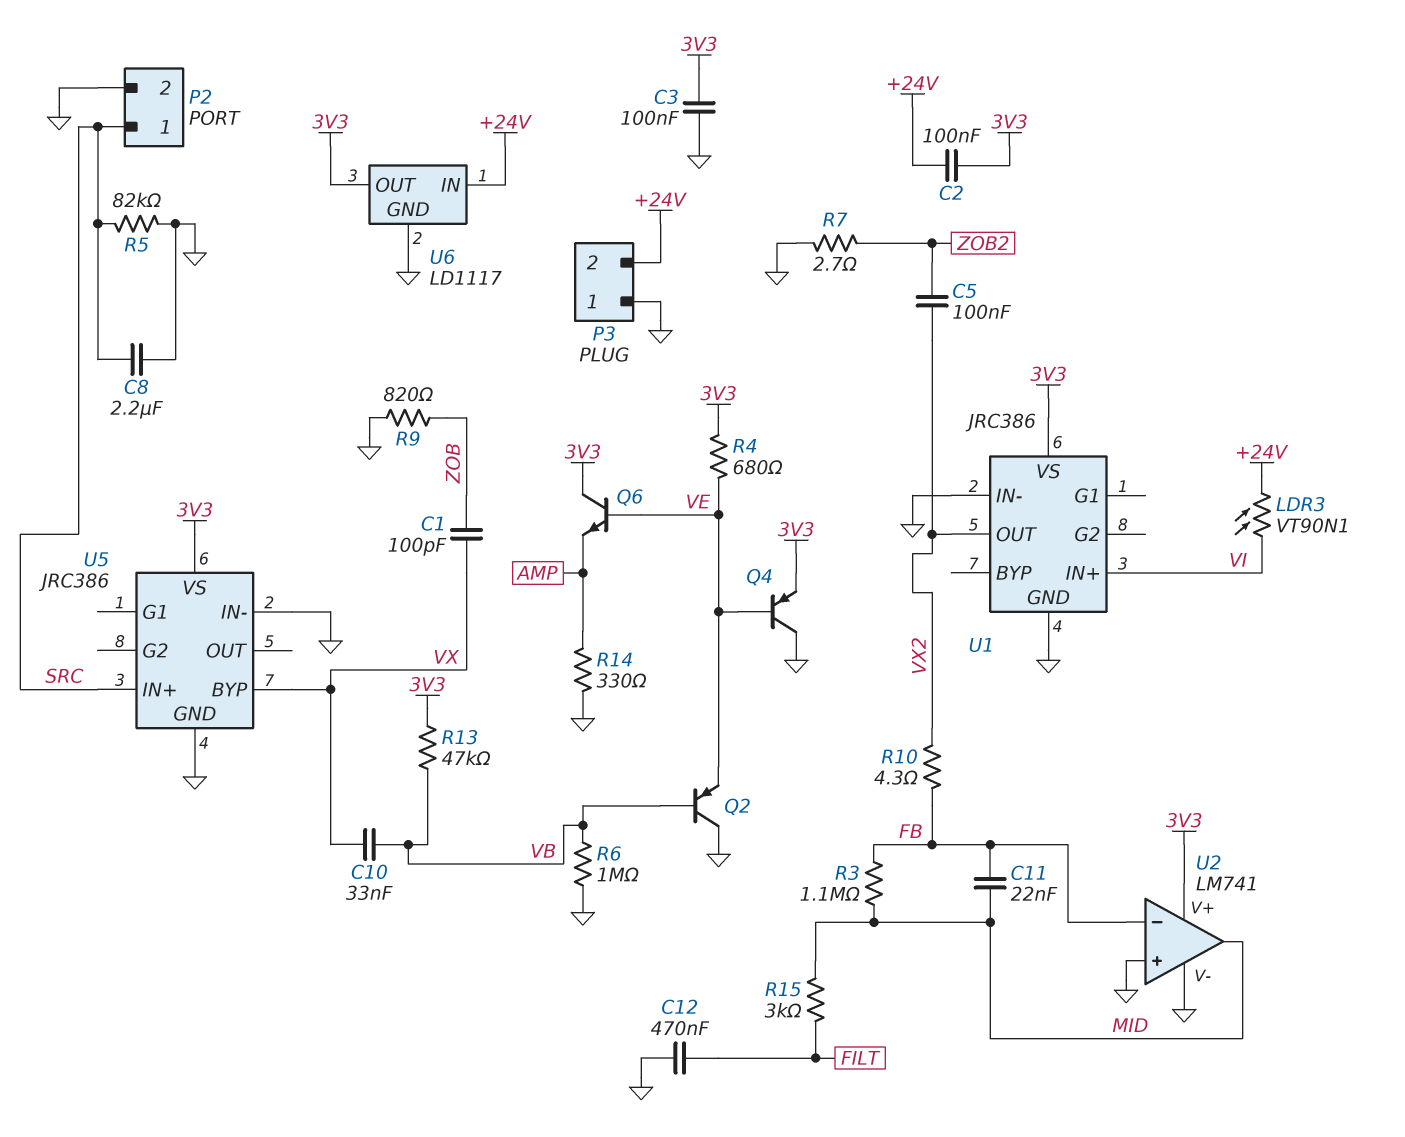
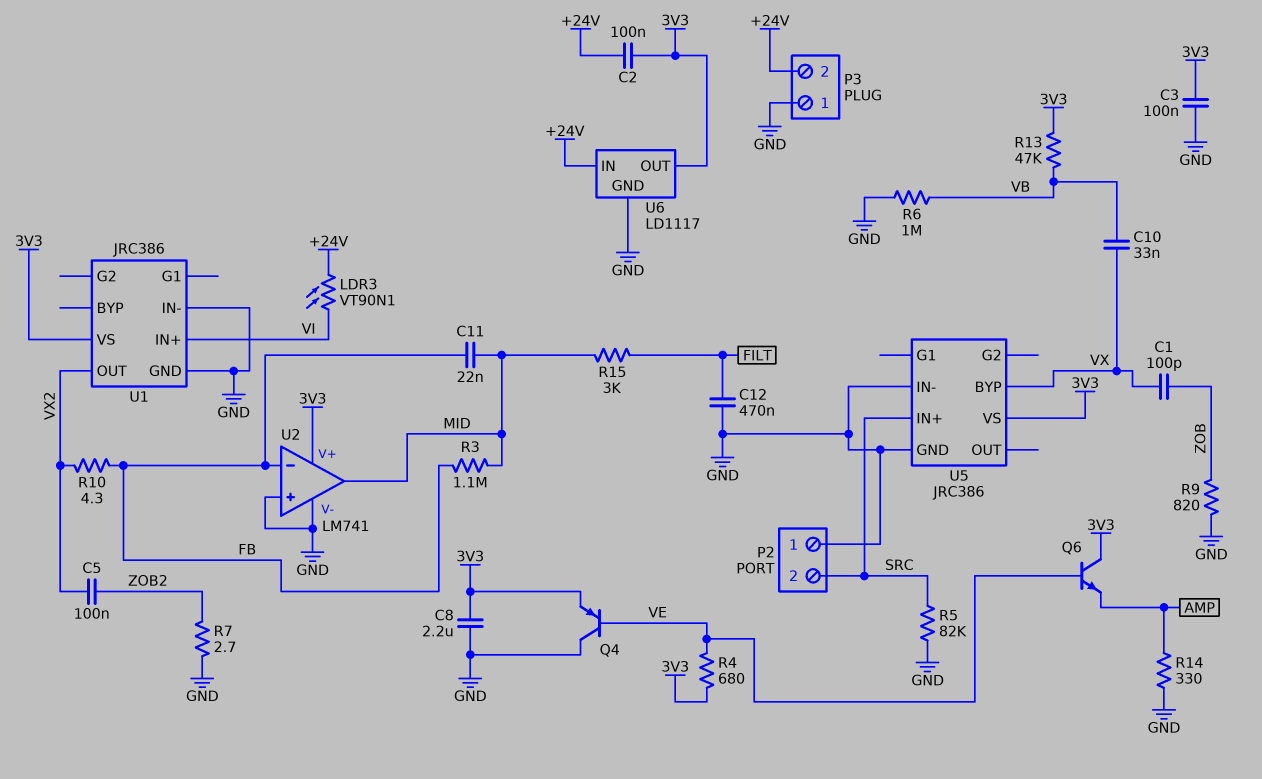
C8: 2.2uF (GND, SRC) -> 2.2uF (3V3, GND)
P2 pin 1: SRC -> GND
P2 pin 2: GND -> SRC
Q2: PNP (B VB, C GND, E VE) -> none

